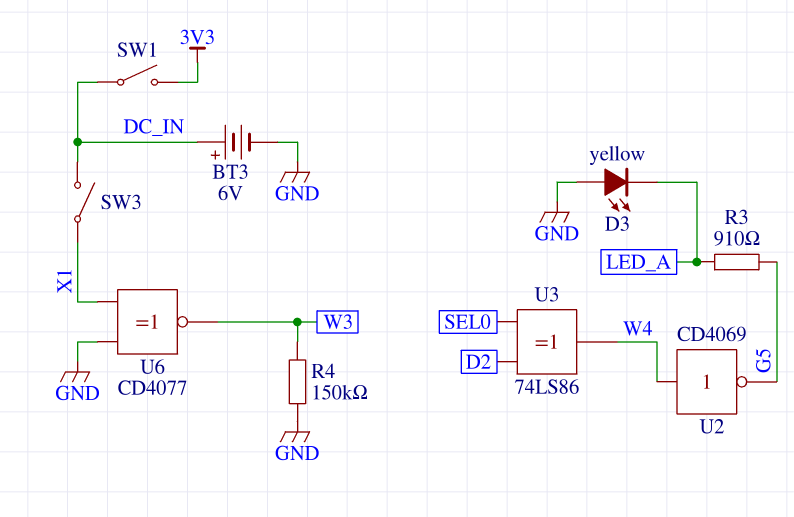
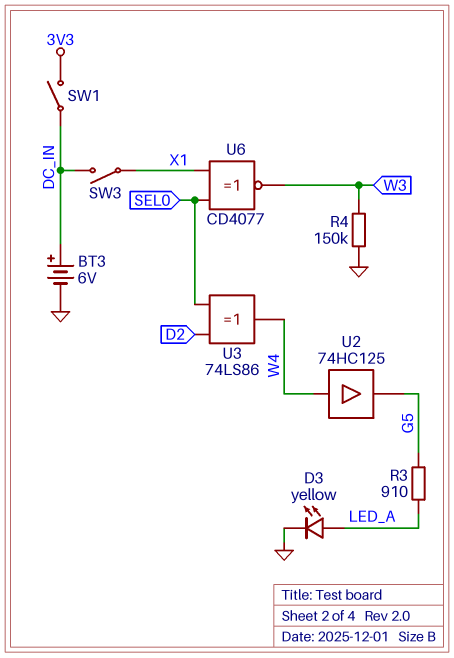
D3: LED yellow (A GND, K LED_A) -> LED yellow (A LED_A, K GND)
U2: NOT CD4069 (in W4, out G5) -> buffer 74HC125 (in W4, out G5)
U6: XNOR CD4077 (in GND, in X1, out W3) -> XNOR CD4077 (in SEL0, in X1, out W3)

